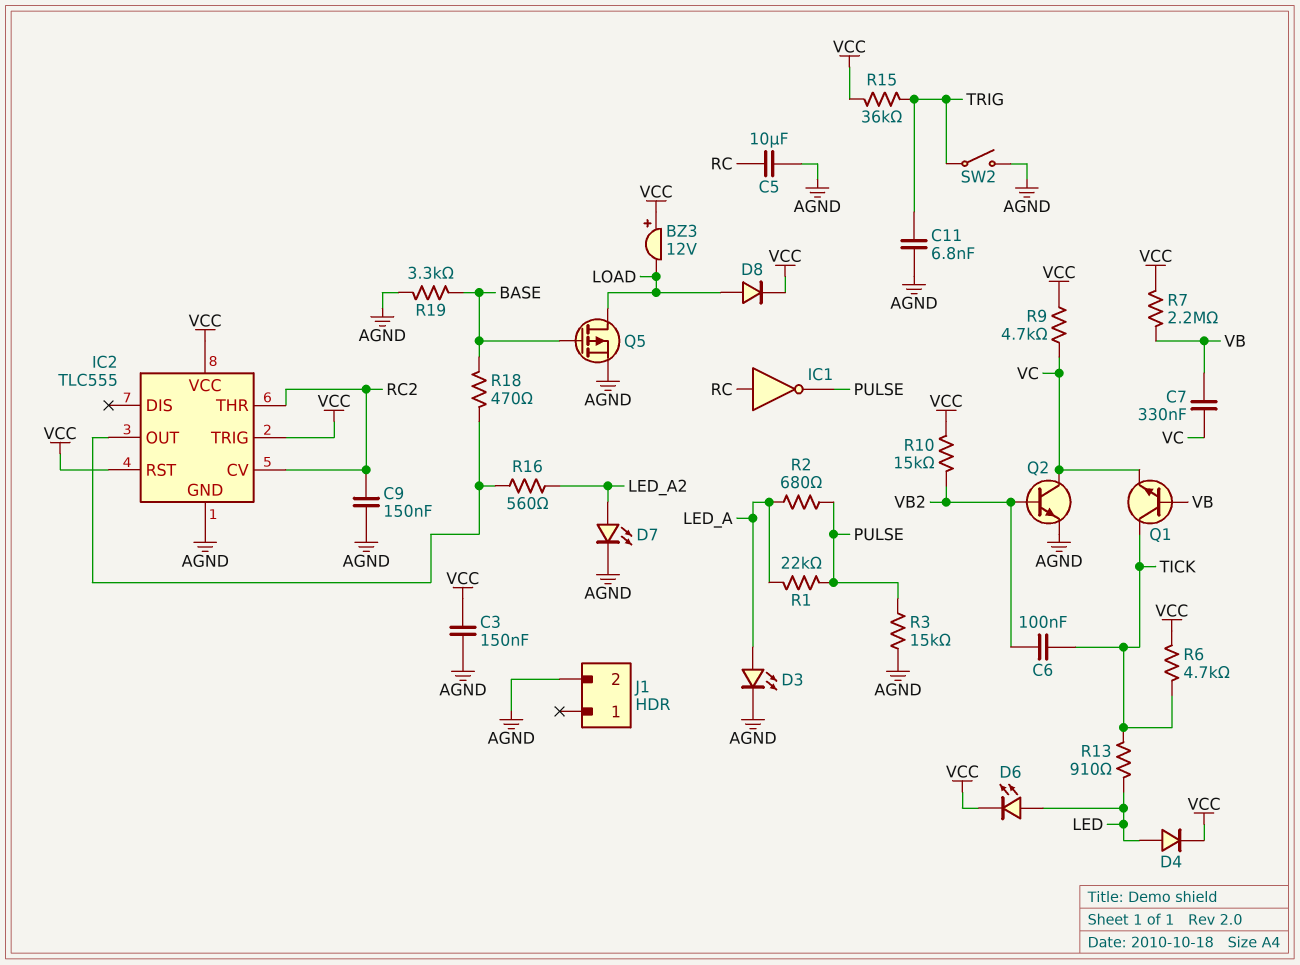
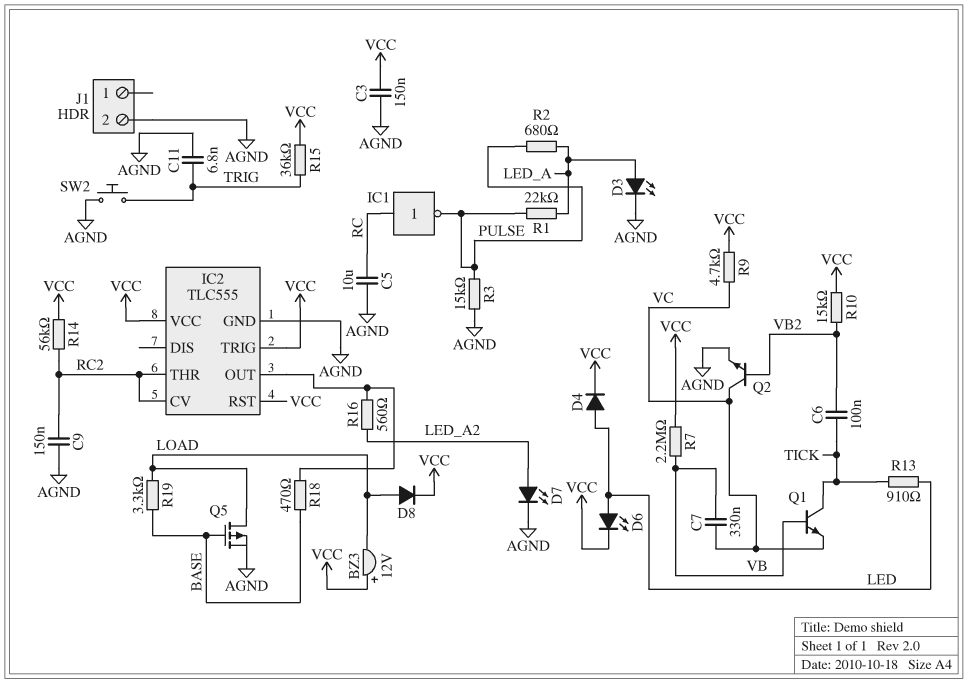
R6: 4.7k (TICK, VCC) -> none
R14: none -> 56k (RC2, VCC)
R19: 3.3k (AGND, BASE) -> 3.3k (BASE, LOAD)
SW2: switch (AGND, TRIG) -> button (AGND, TRIG)

